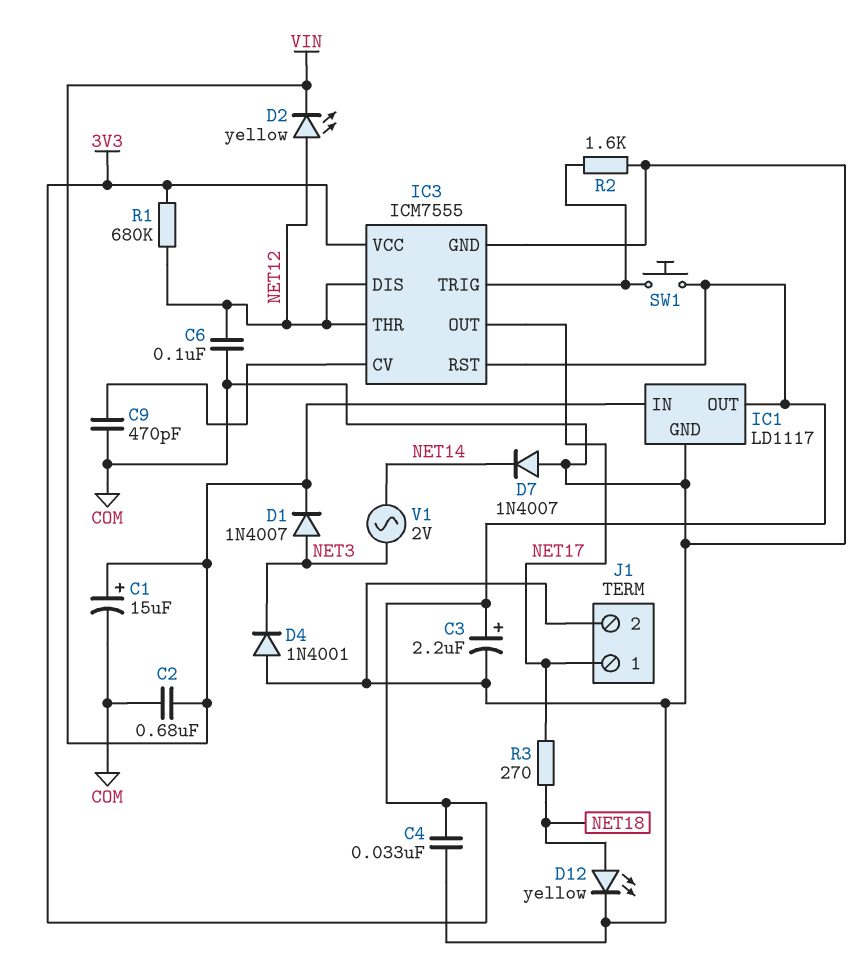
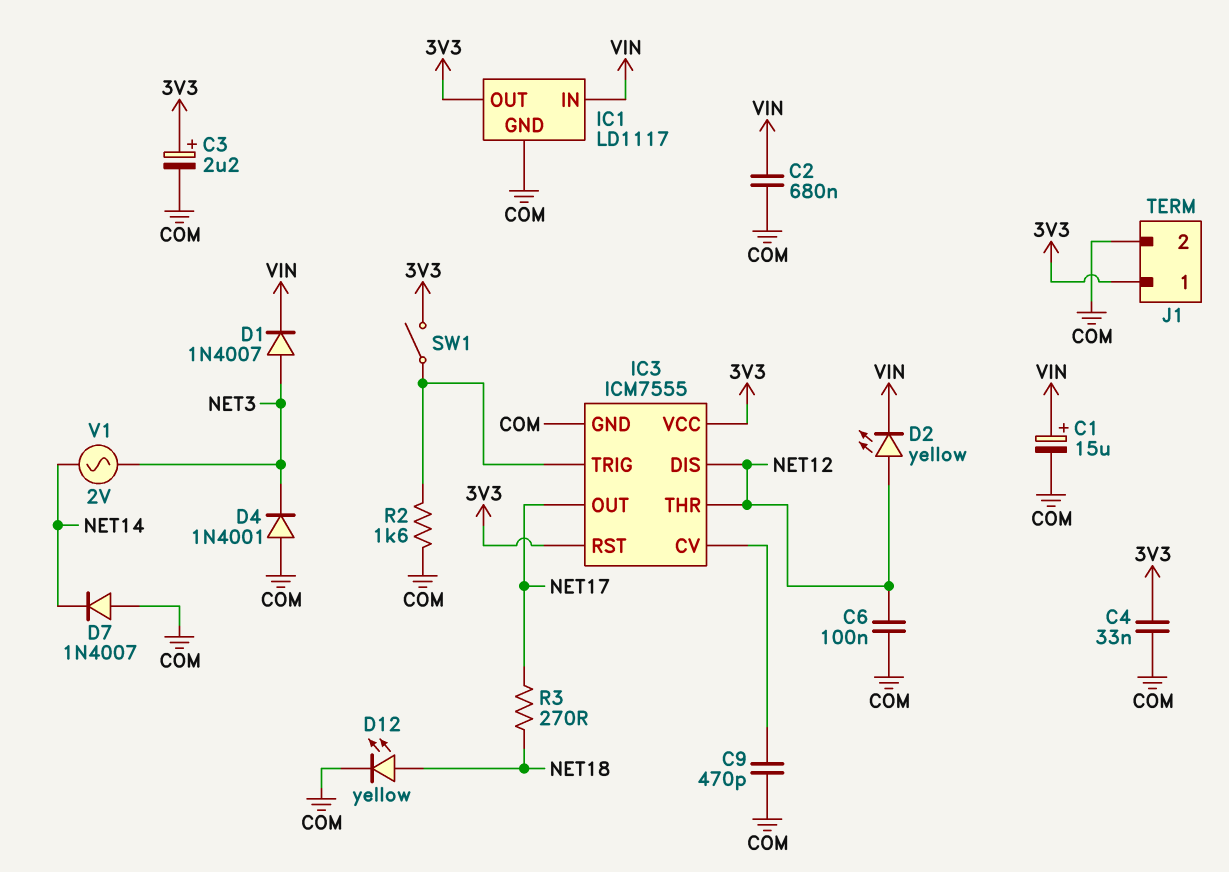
J1 pin 1: NET17 -> 3V3
R1: 680k (3V3, NET12) -> none
SW1: button (3V3, IC3/TRIG) -> switch (3V3, IC3/TRIG)

